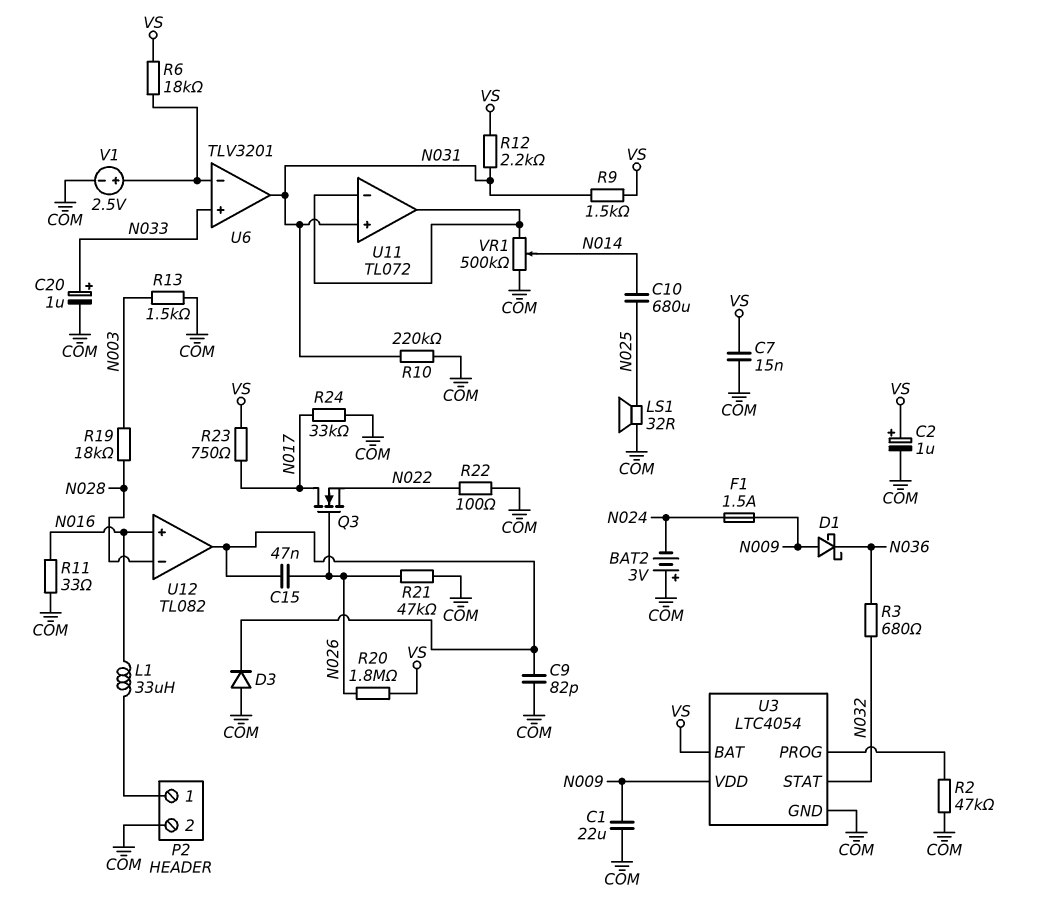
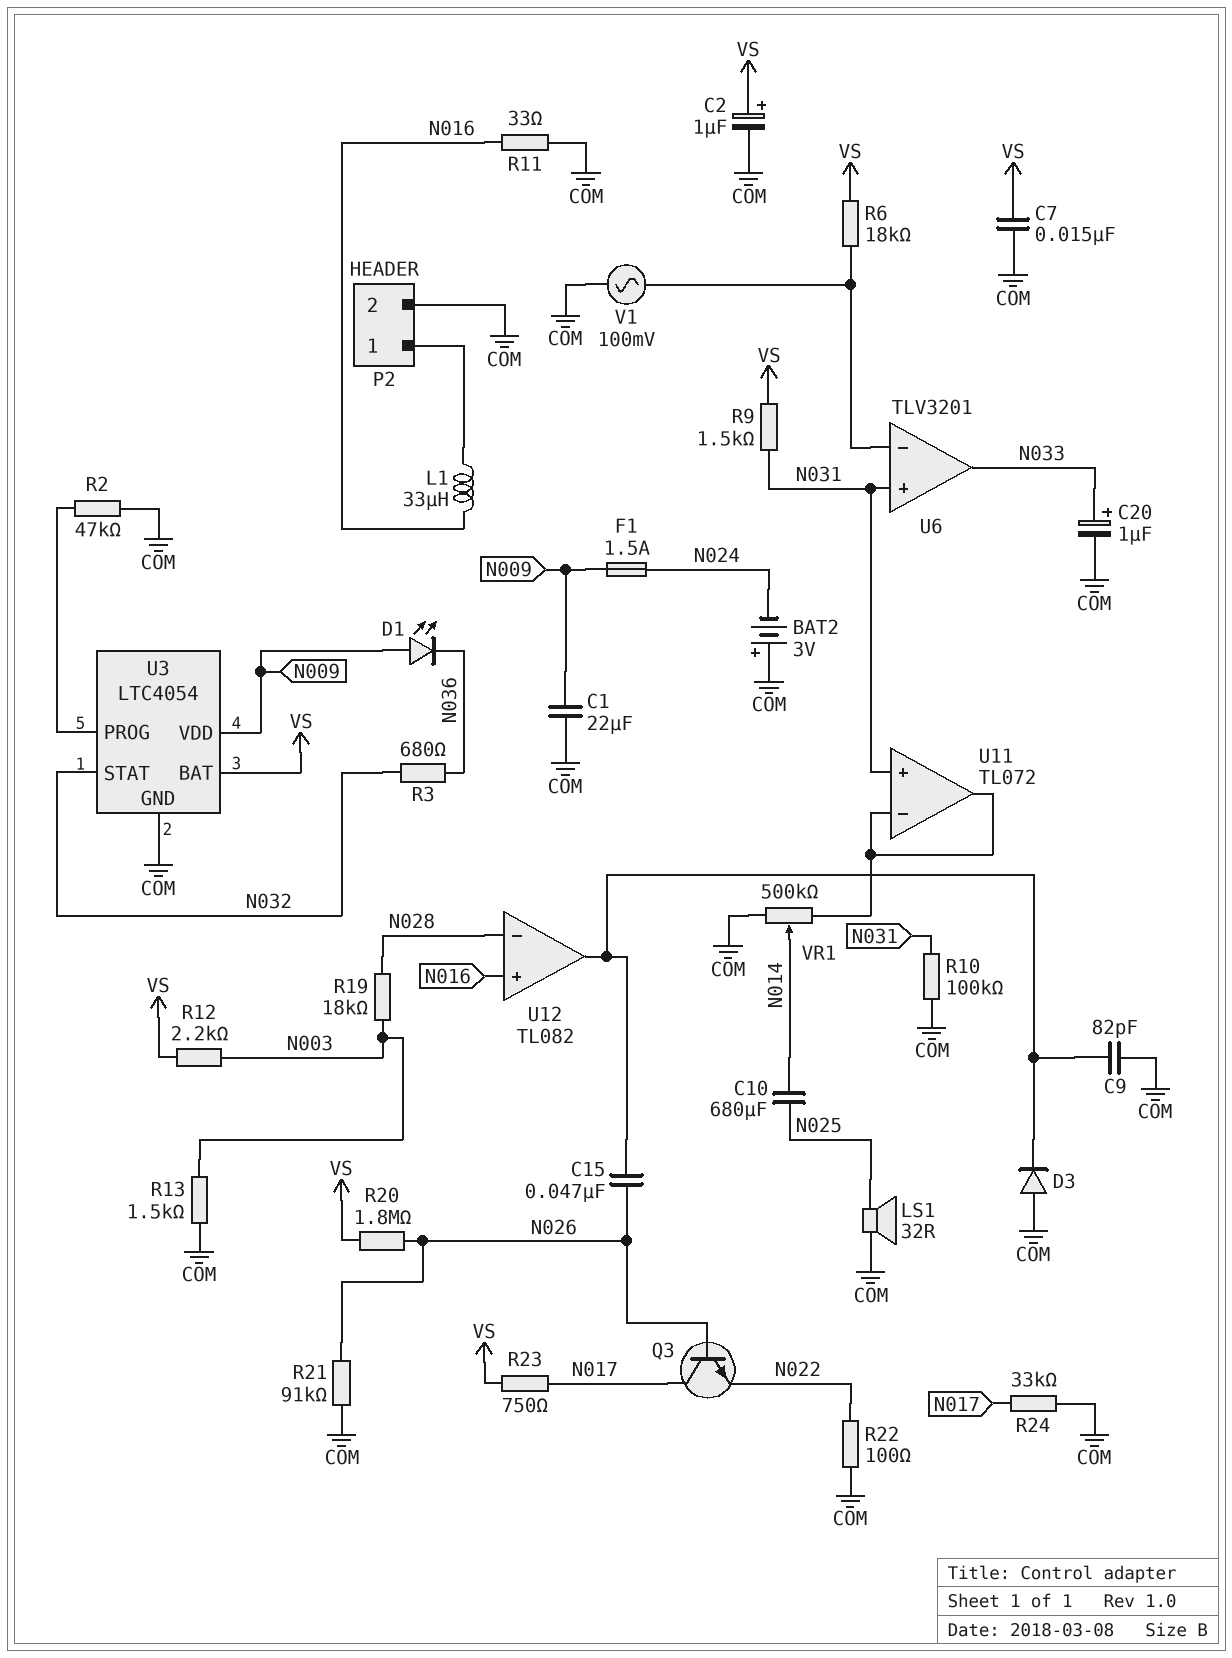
D1: schottky (A N009, K N036) -> LED (A N009, K N036)
Q3: NMOS (G N026, D N017, S N022) -> NPN (B N026, C N017, E N022)
R10: 220k (COM, N031) -> 100k (COM, N031)
R12: 2.2k (N031, VS) -> 2.2k (N003, VS)
R21: 47k (COM, N026) -> 91k (COM, N026)
U6 pin in+: N033 -> N031
U6 pin out: N031 -> N033
V1: 2.5V (plus U6/in-, minus COM) -> AC 100mV (COM, U6/in-)

